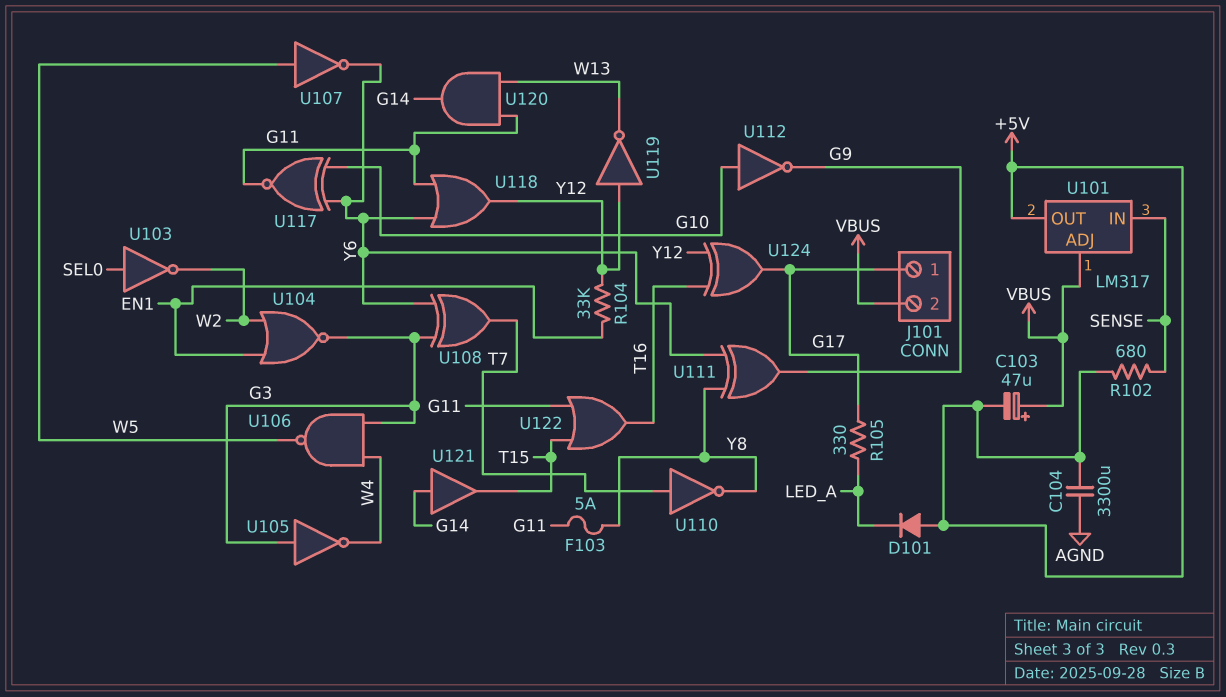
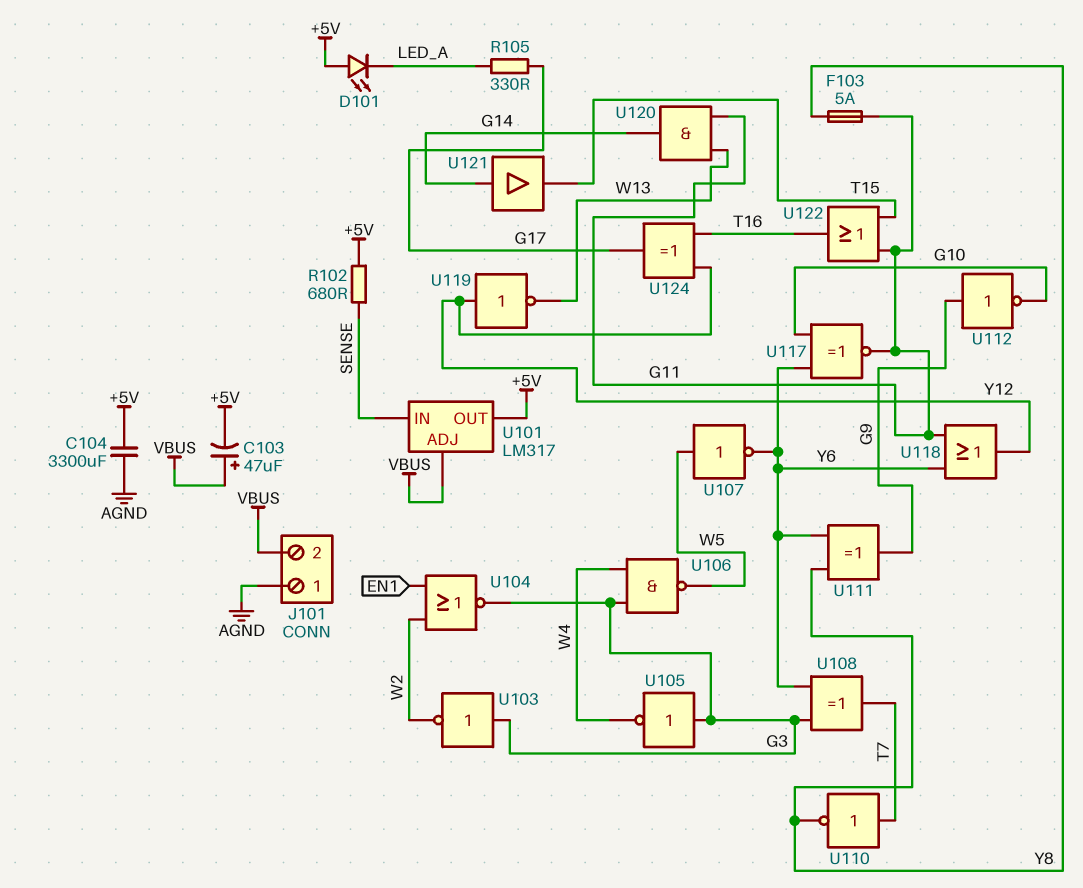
D101: diode (A +5V, K LED_A) -> LED (A +5V, K LED_A)
J101 pin 1: G17 -> AGND
R104: 33k (EN1, Y12) -> none
U103: NOT (in SEL0, out W2) -> NOT (in G3, out W2)
U112: NOT (in G10, out G9) -> NOT (in G9, out G10)

